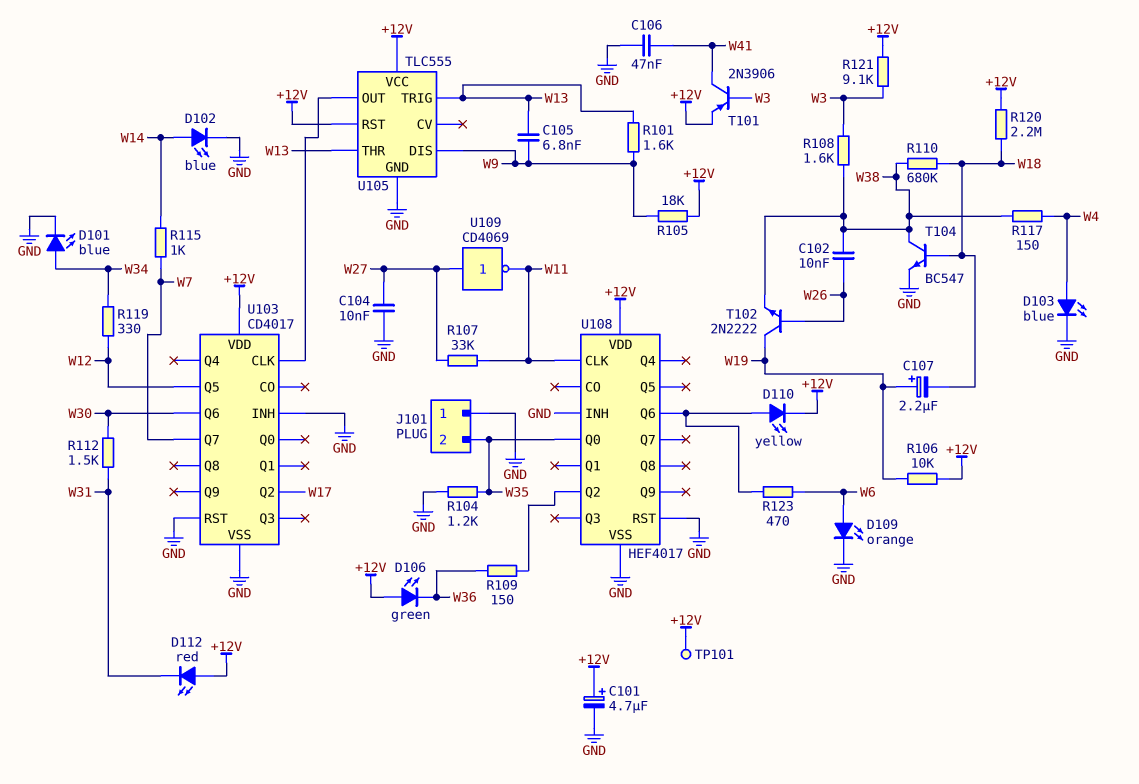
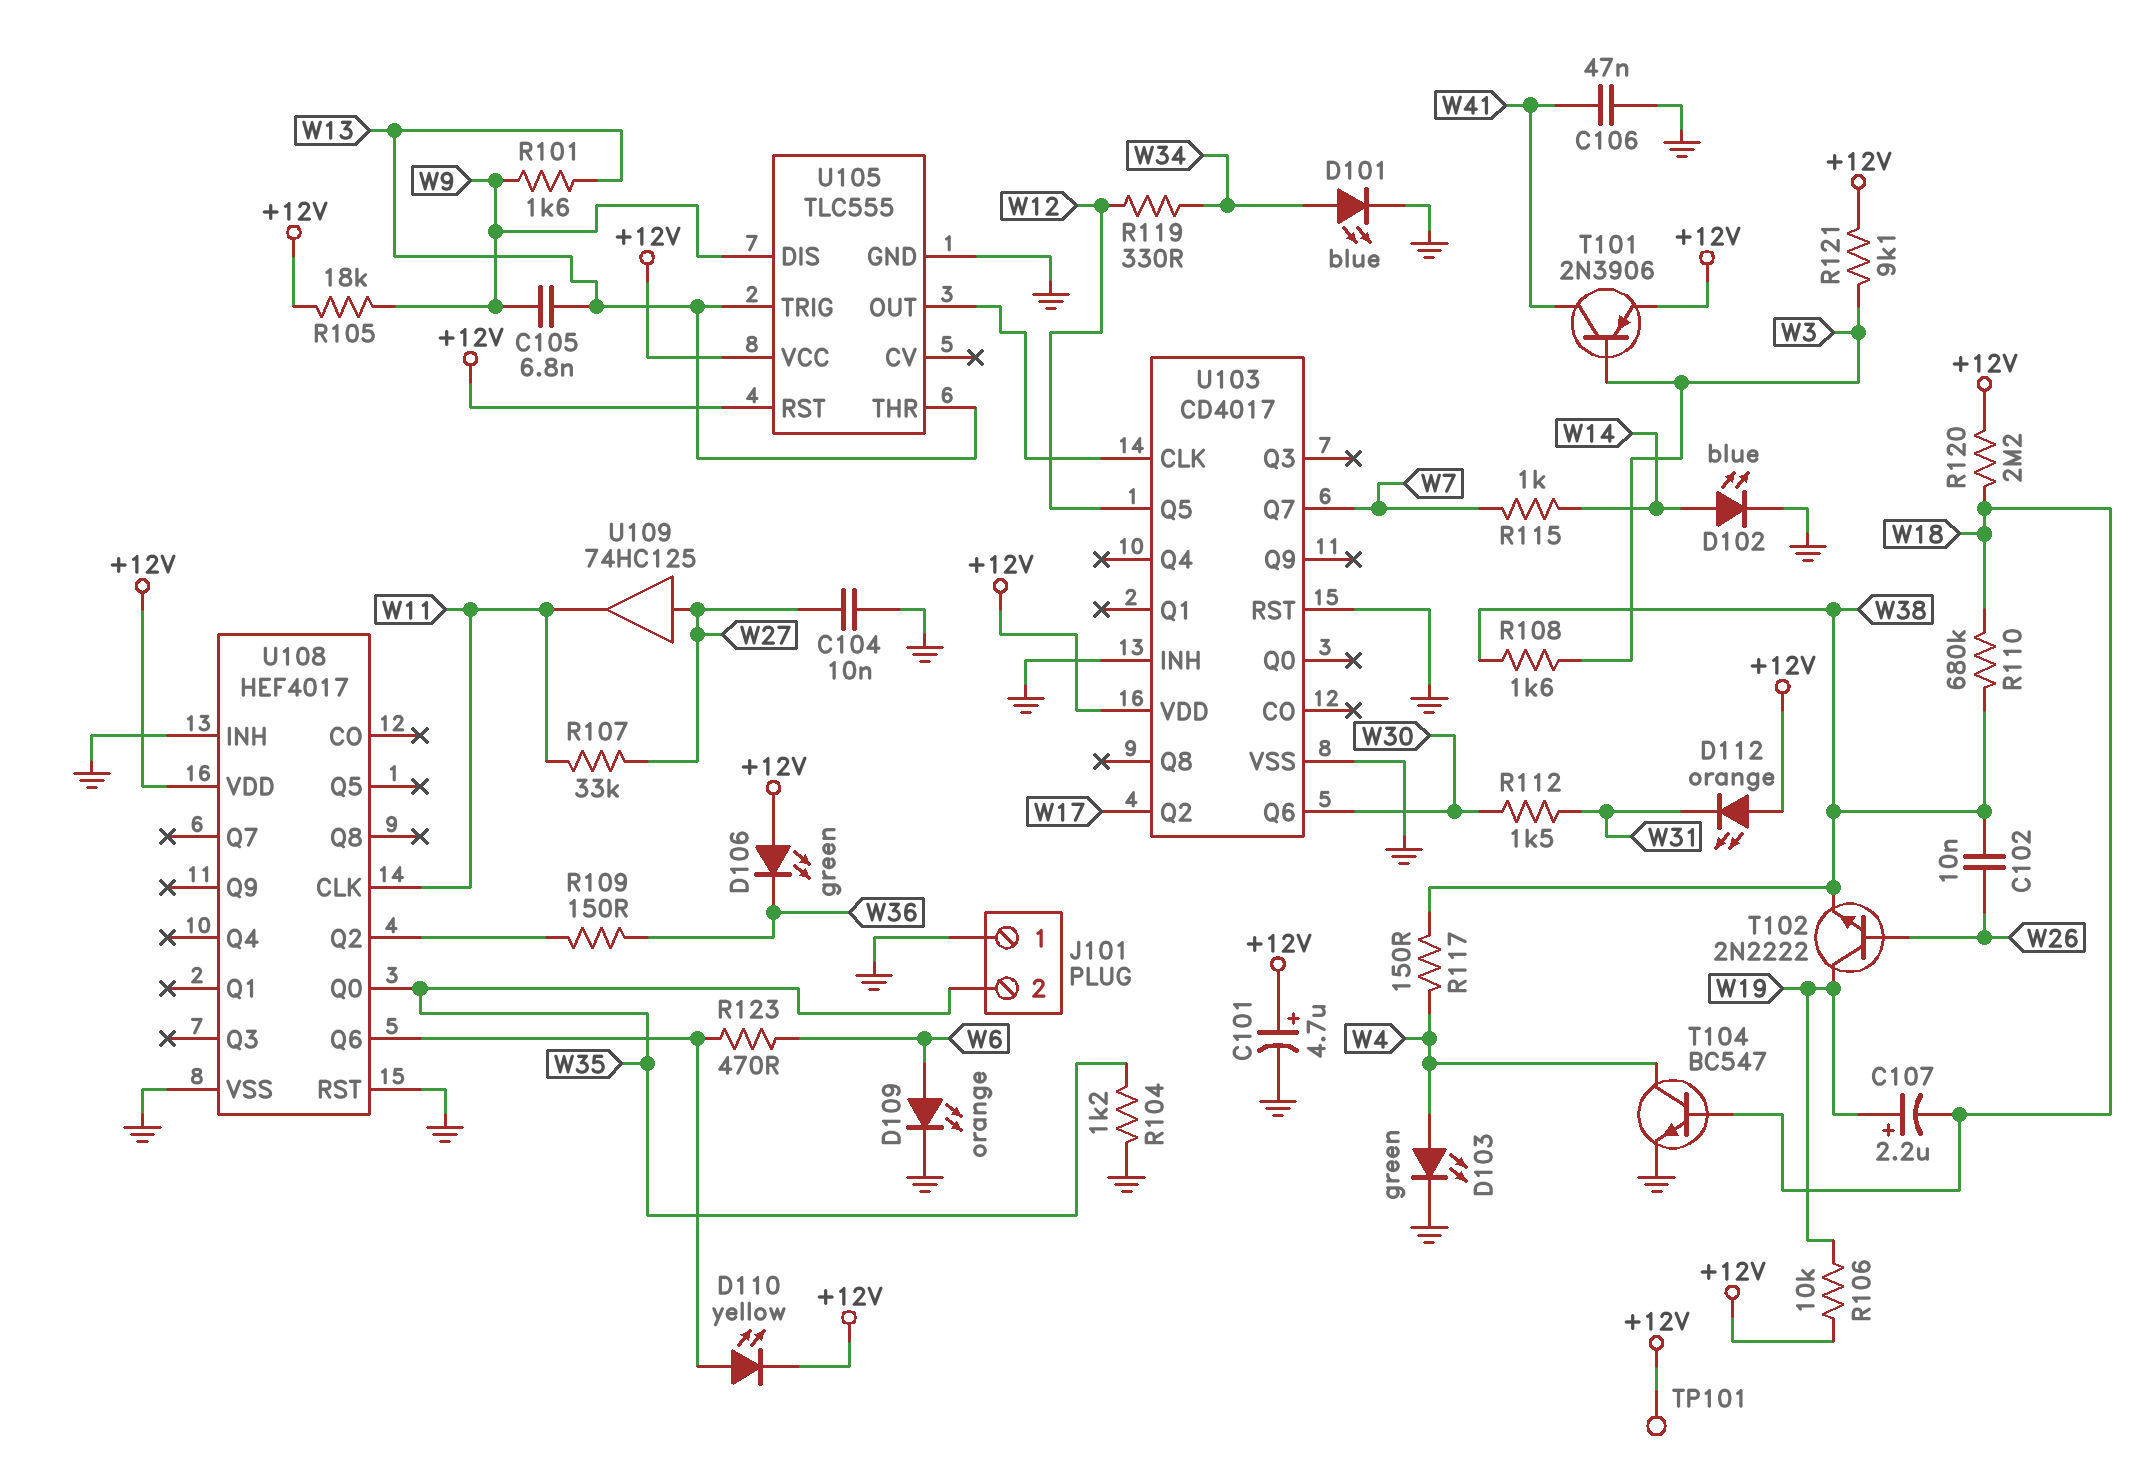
D103: LED blue (A W4, K GND) -> LED green (A W4, K GND)
D112: LED red (A +12V, K W31) -> LED orange (A +12V, K W31)
T104: NPN BC547 (B W18, C W38, E GND) -> NPN BC547 (B W18, C W4, E GND)
U109: NOT CD4069 (in W27, out W11) -> buffer 74HC125 (in W27, out W11)

